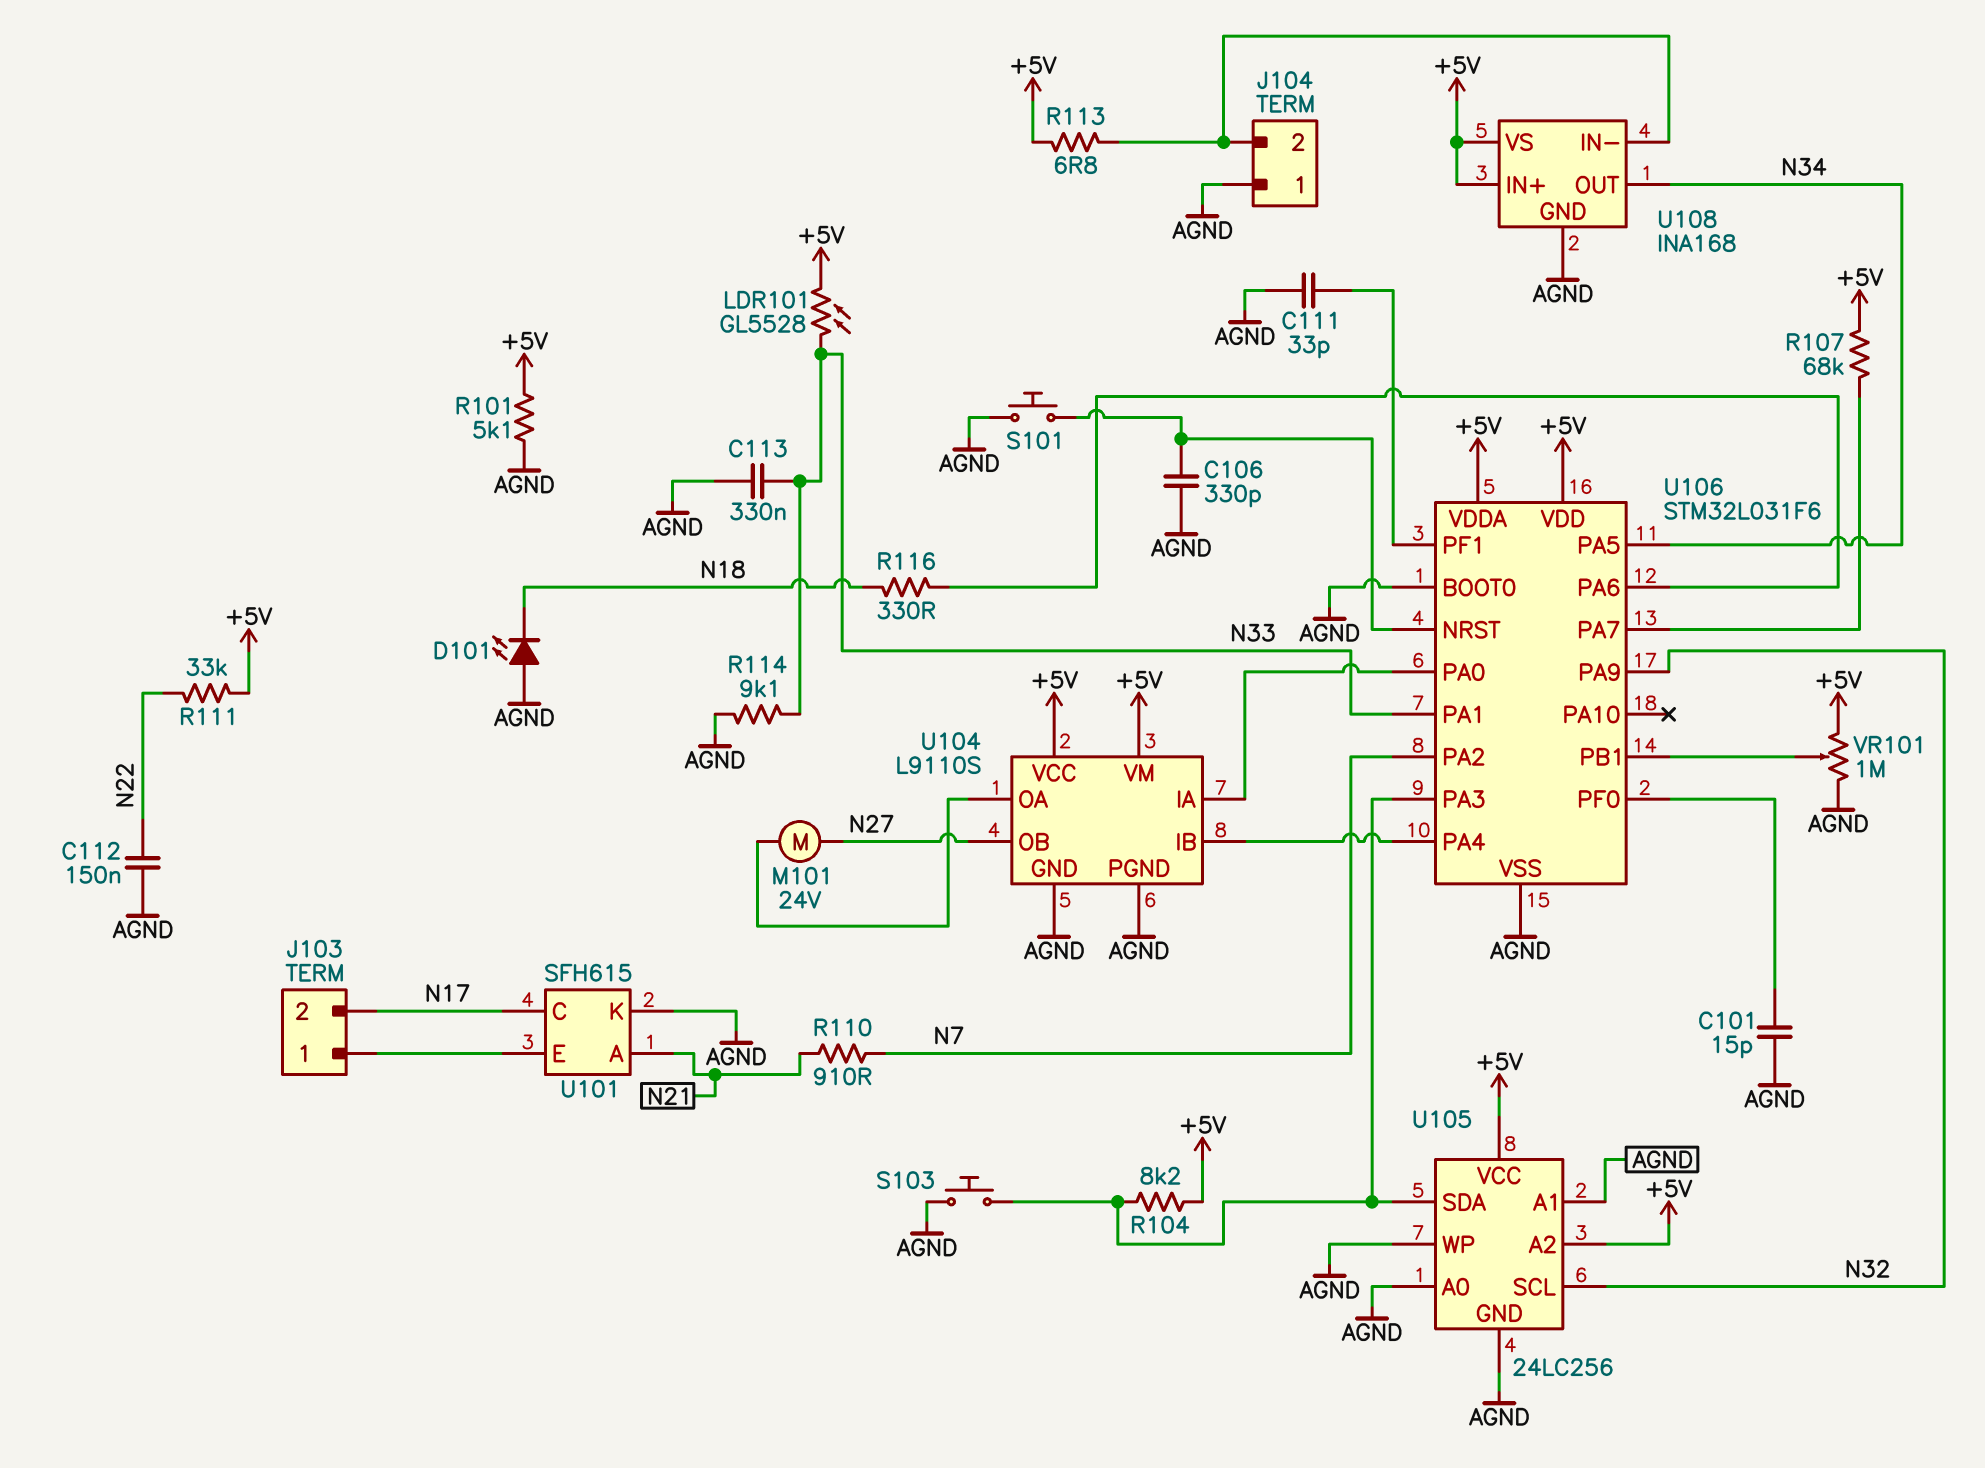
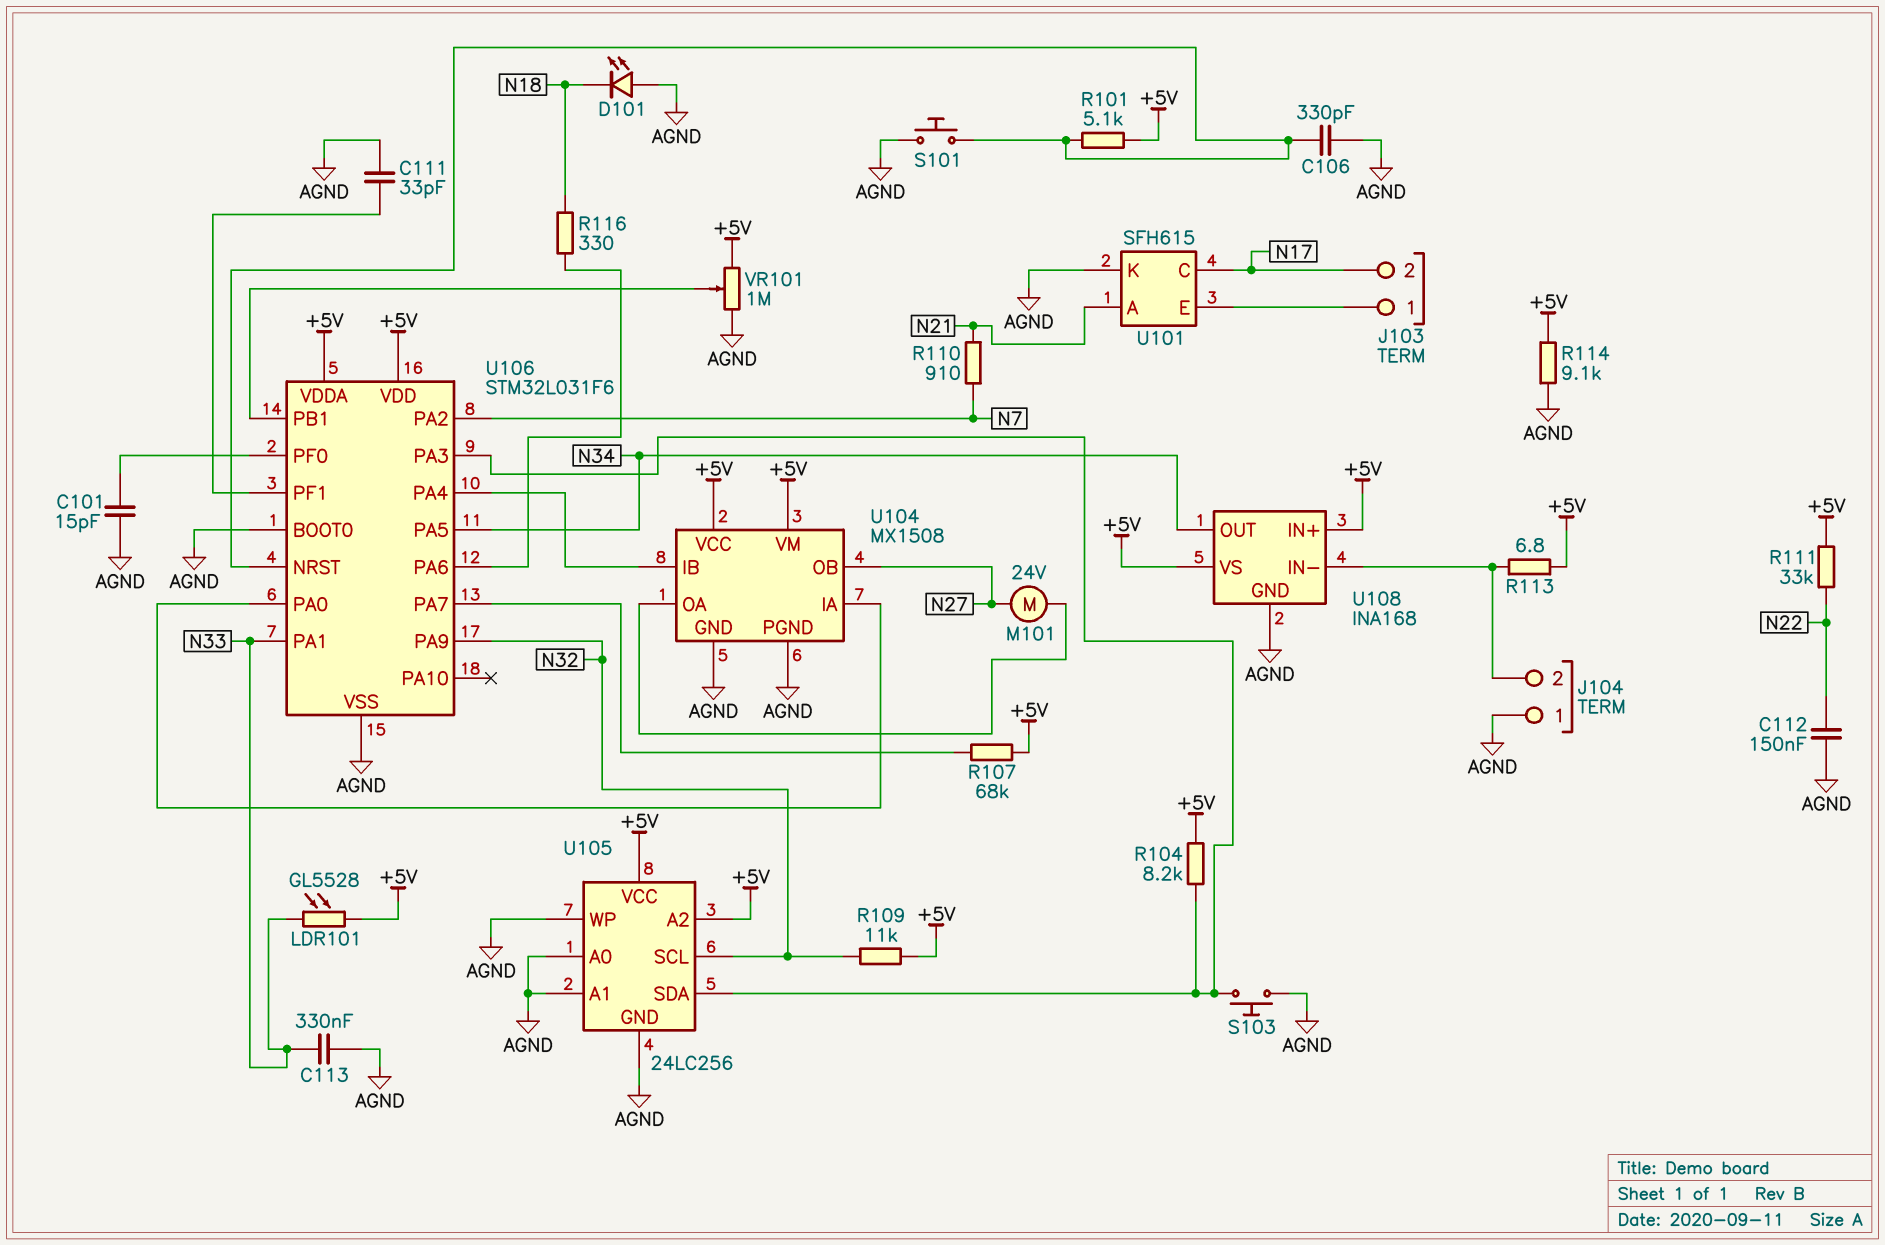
R101: 5.1k (+5V, AGND) -> 5.1k (+5V, U106/NRST)
R109: none -> 11k (+5V, N32)
R114: 9.1k (AGND, N33) -> 9.1k (+5V, AGND)
U104: L9110S -> MX1508

